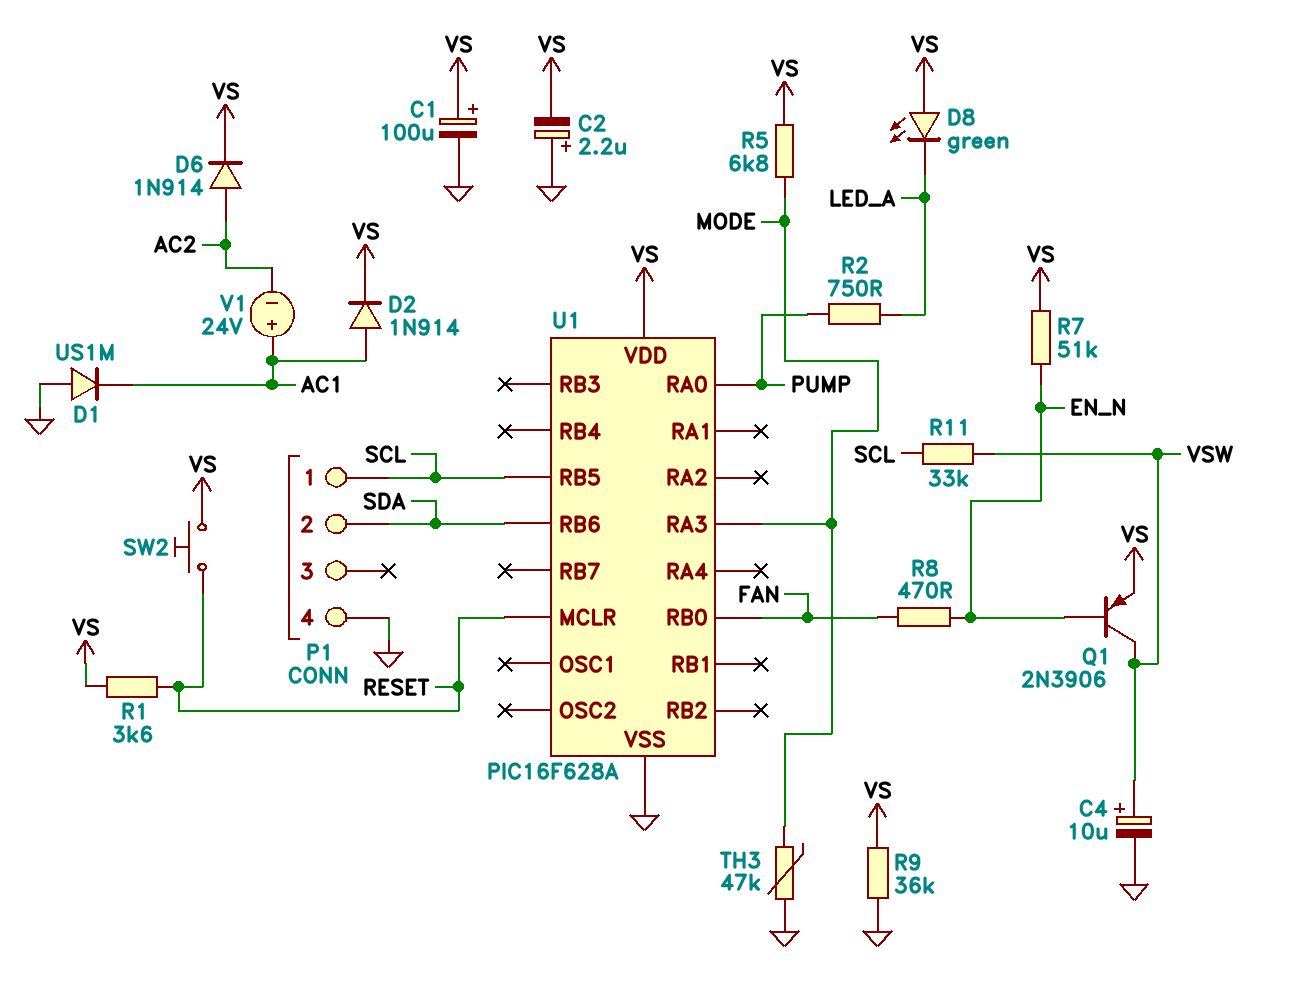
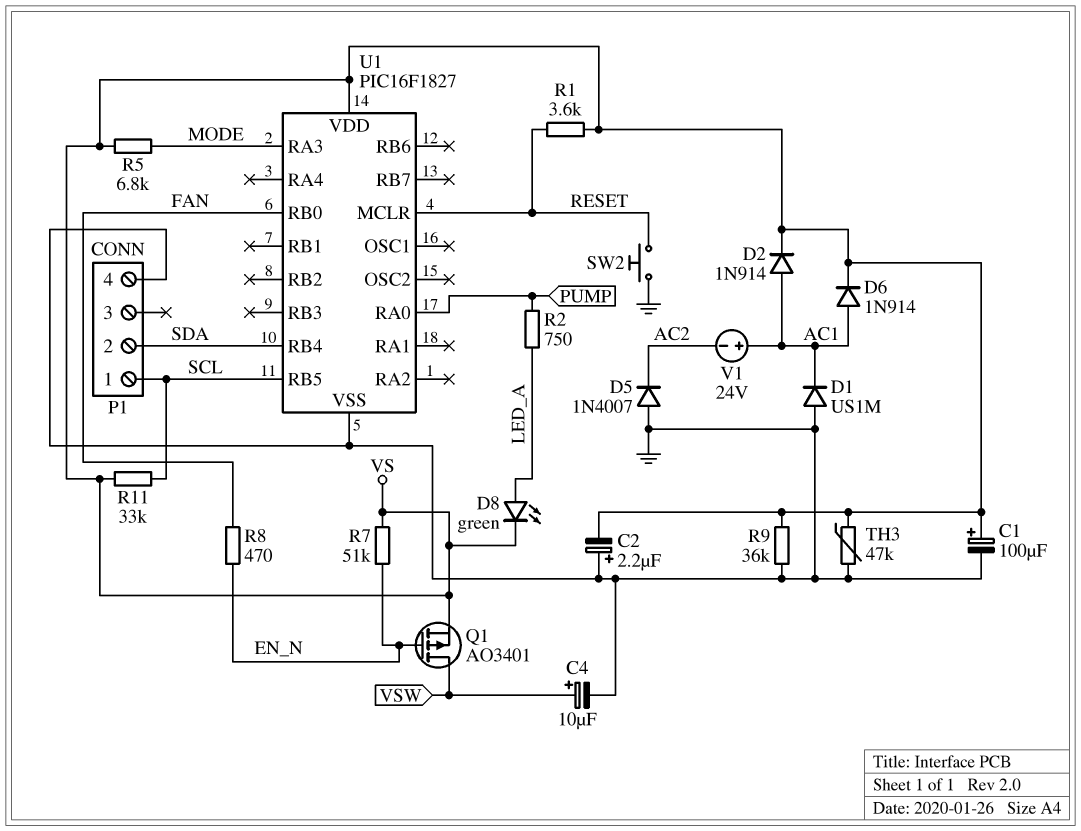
D5: none -> diode 1N4007 (A GND, K AC2)
D6: diode 1N914 (A AC2, K VS) -> diode 1N914 (A AC1, K VS)
D8: LED green (A VS, K LED_A) -> LED green (A LED_A, K VS)
Q1: PNP 2N3906 (B EN_N, C VSW, E VS) -> PMOS AO3401 (G EN_N, D VSW, S VS)
R11: 33k (SCL, VSW) -> 33k (SCL, VS)
SW2: button (RESET, VS) -> button (GND, RESET)
TH3: 47k (GND, MODE) -> 47k (GND, VS)
U1: PIC16F628A -> PIC16F1827
U1 pin RB4: none -> SDA
U1 pin RB6: SDA -> none

